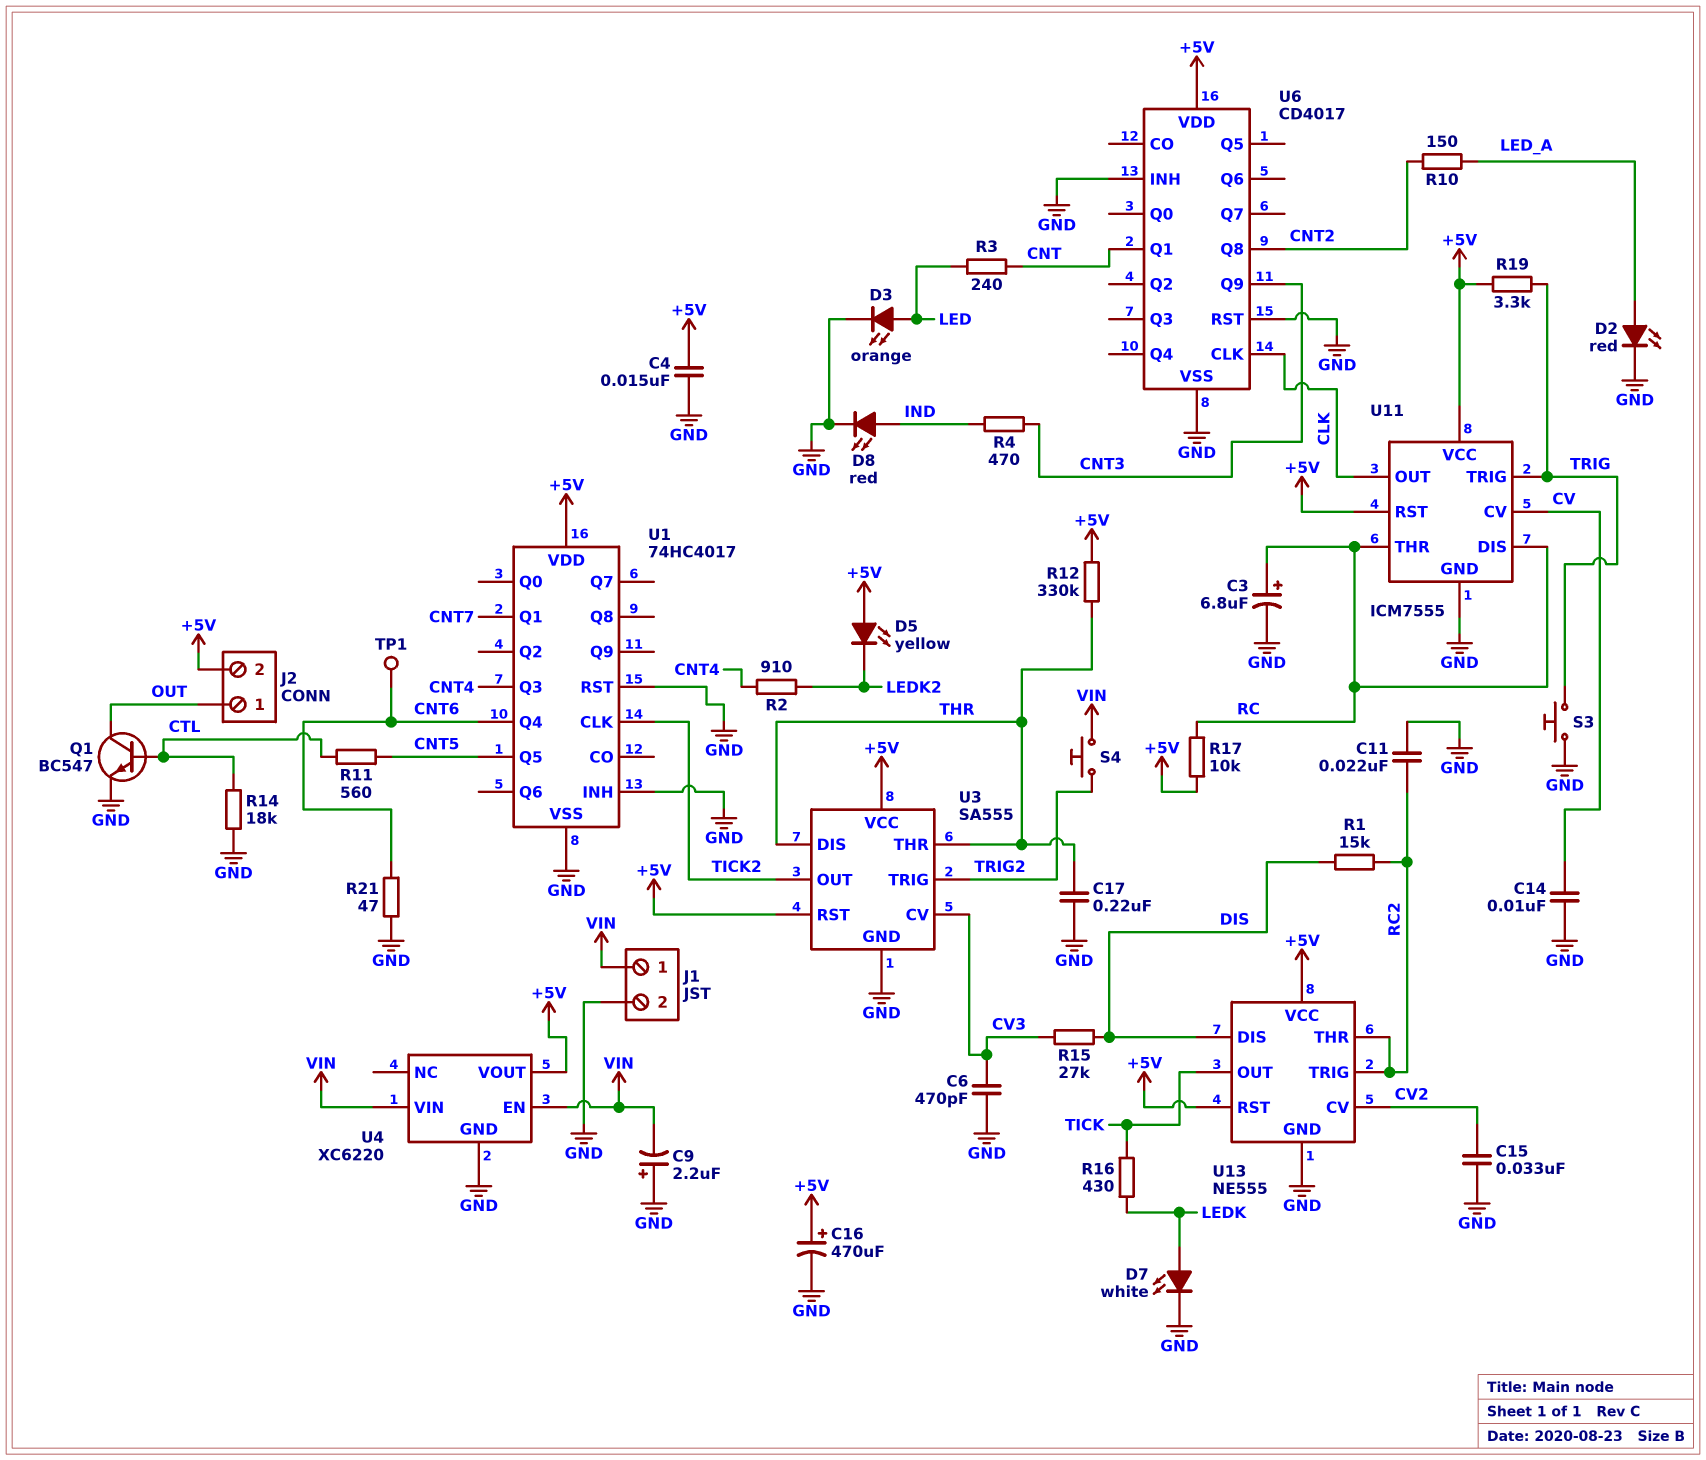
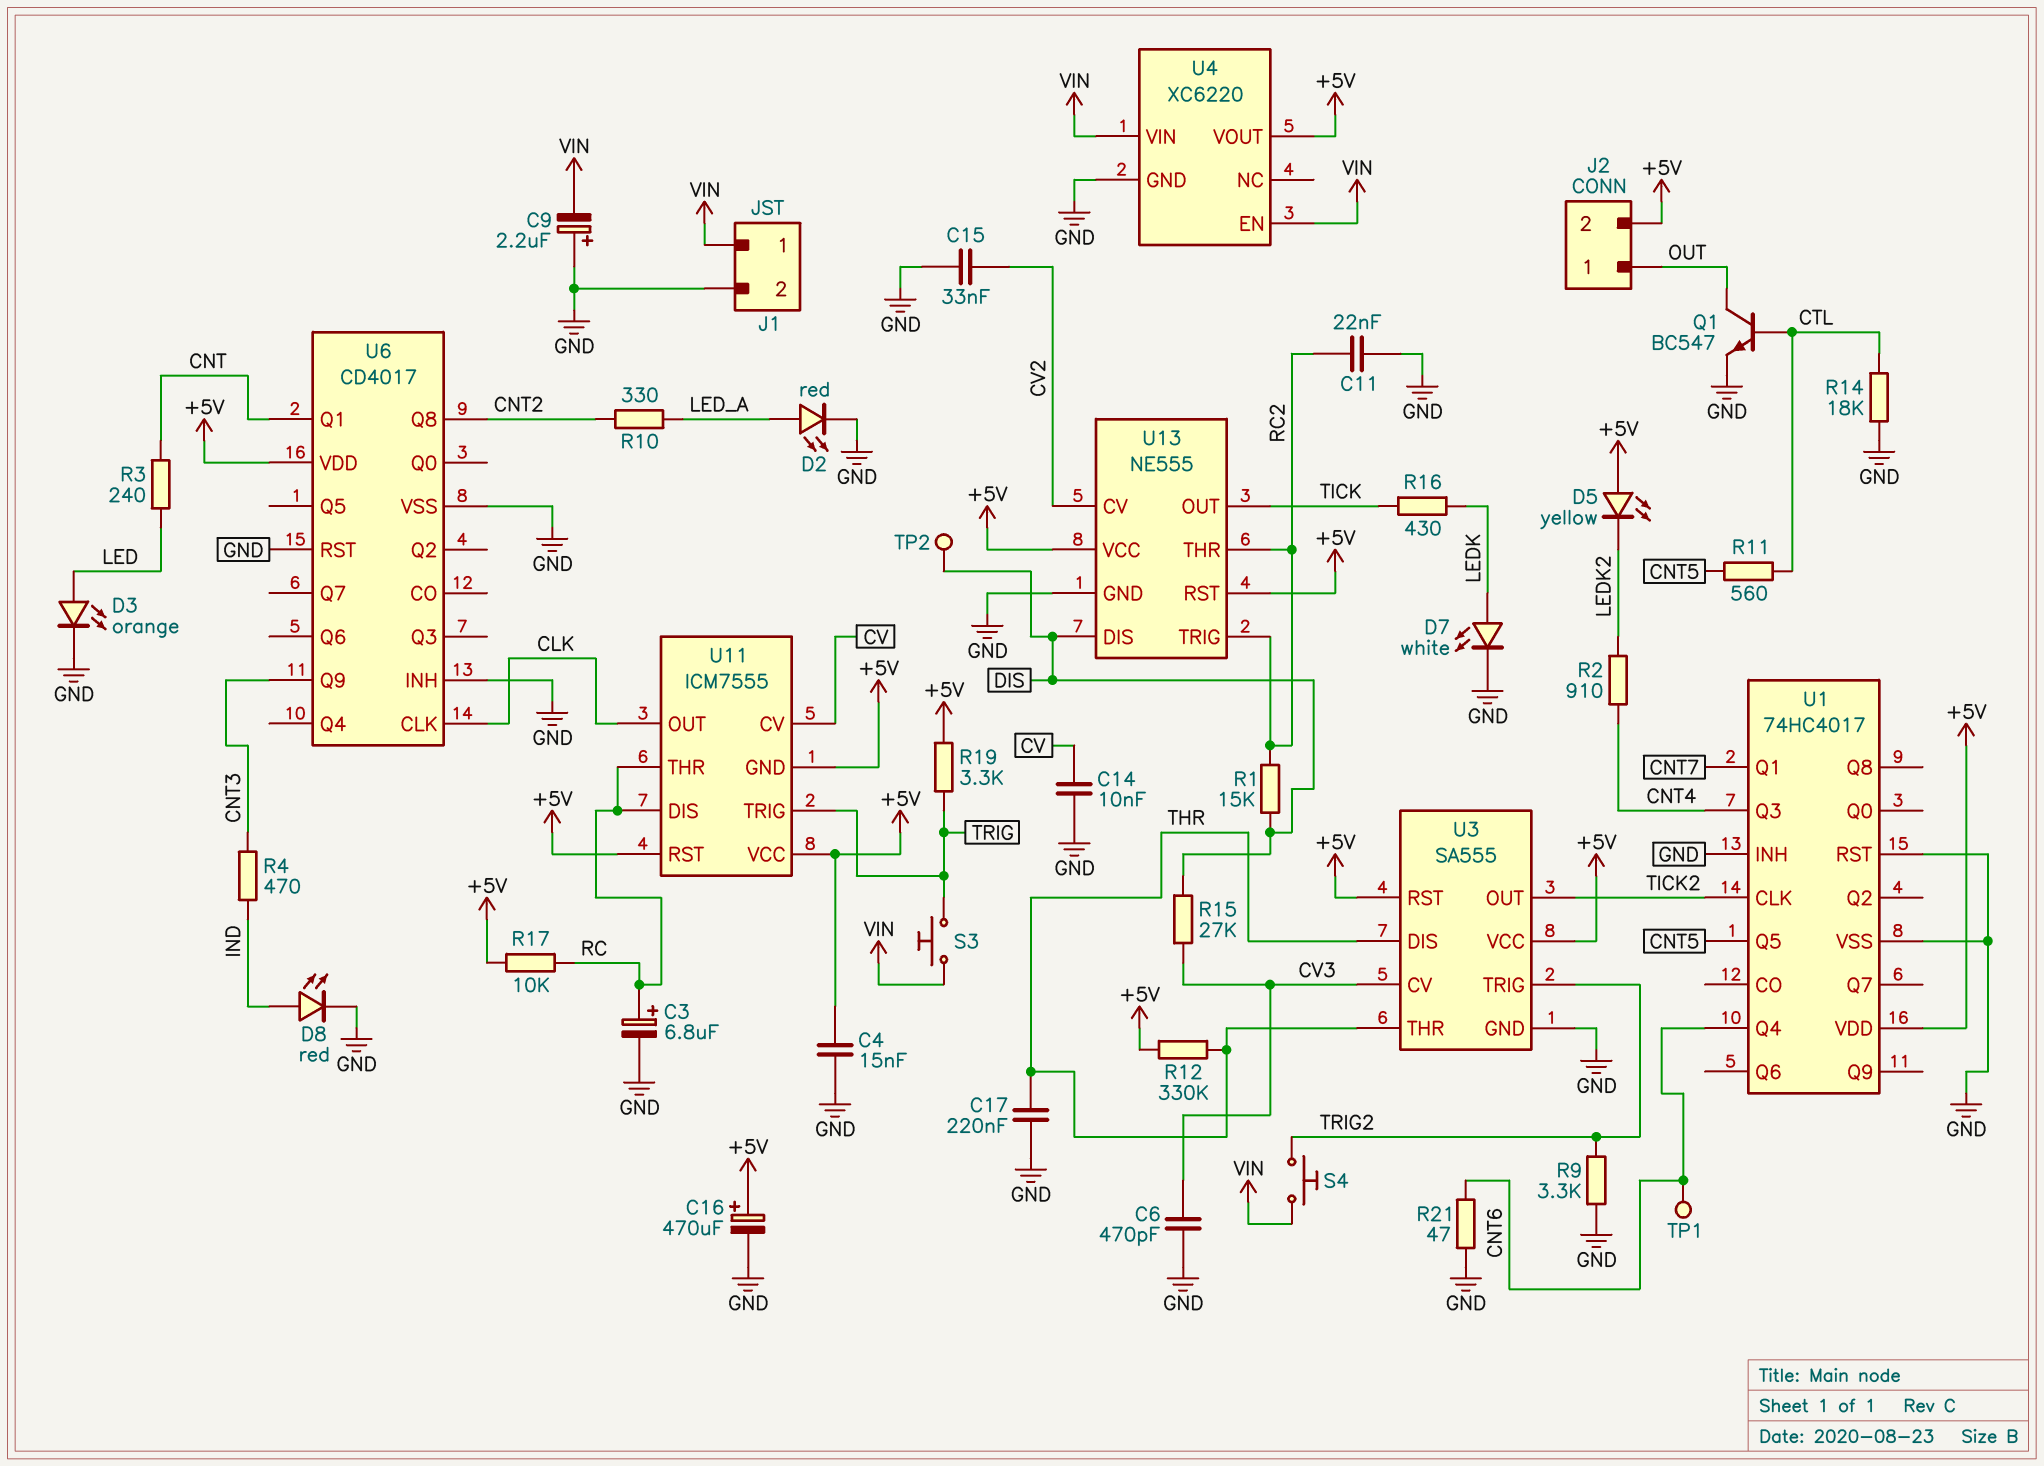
R9: none -> 3.3k (GND, TRIG2)
R10: 150 (CNT2, LED_A) -> 330 (CNT2, LED_A)
S3: button (GND, TRIG) -> button (TRIG, VIN)
TP2: none -> test point (DIS)
U11 pin GND: GND -> +5V

